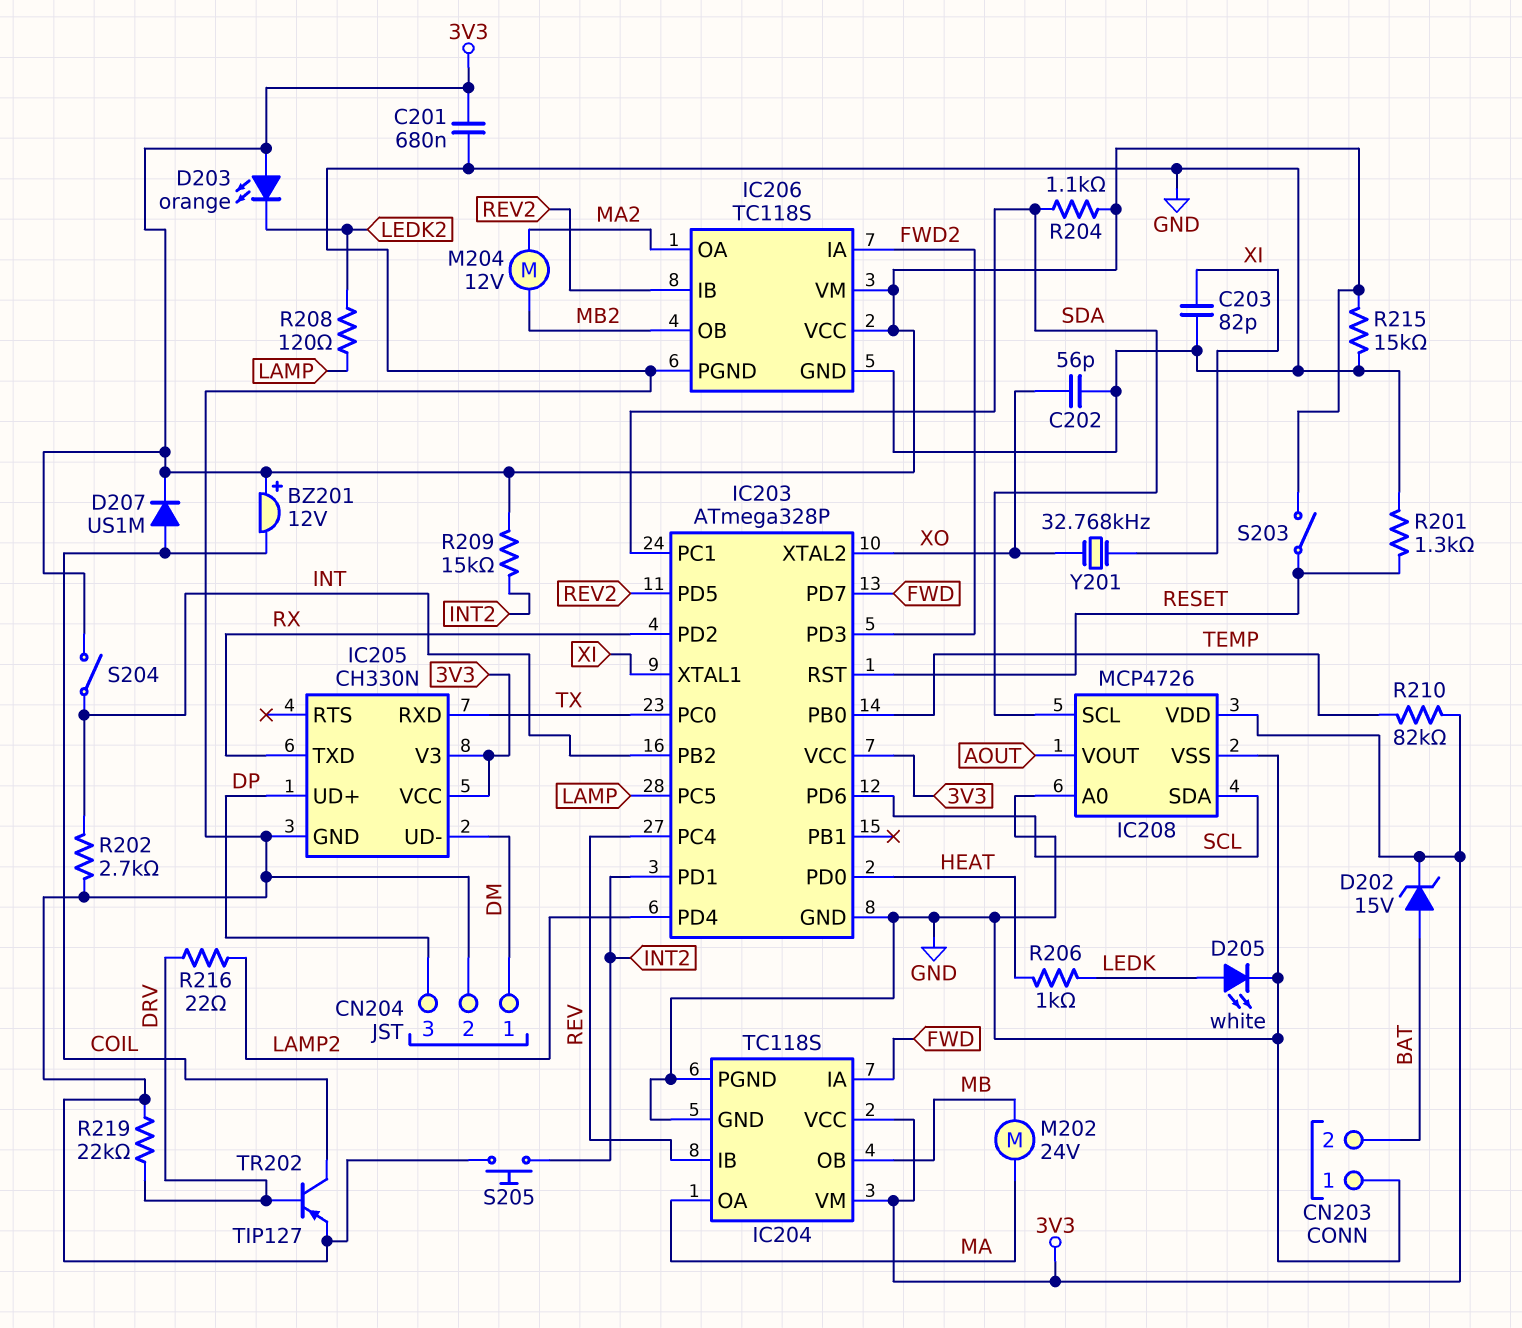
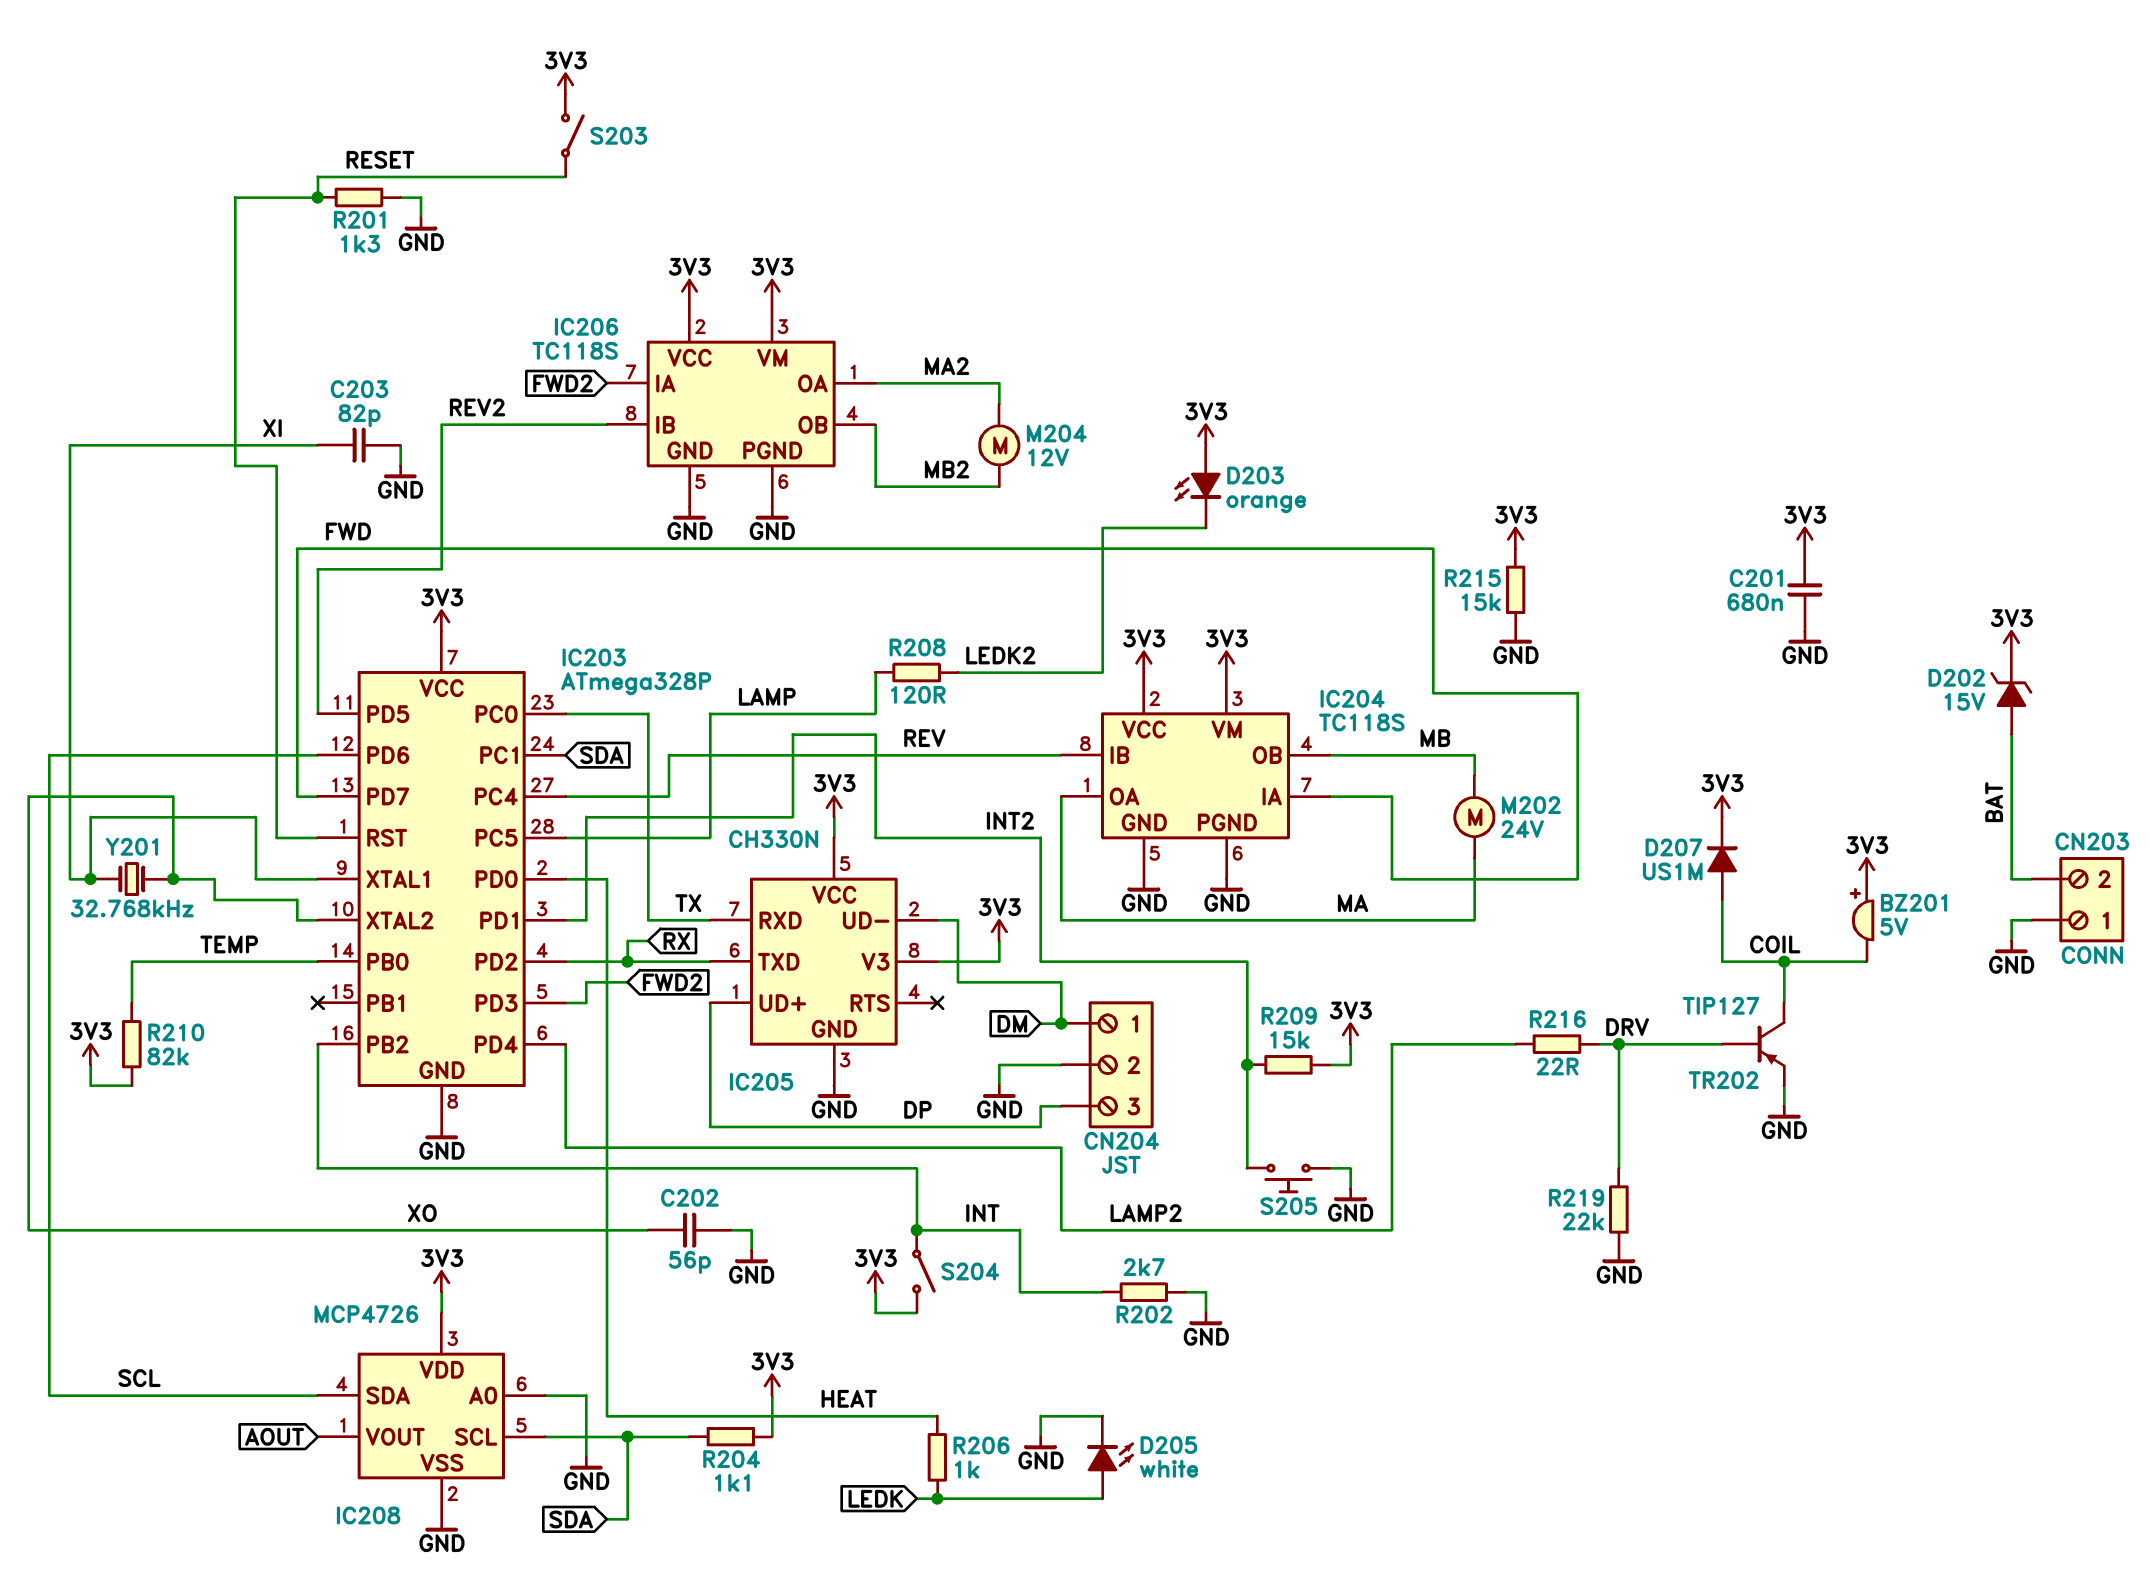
BZ201: buzzer 12V (plus 3V3, minus COIL) -> buzzer 5V (plus 3V3, minus COIL)

